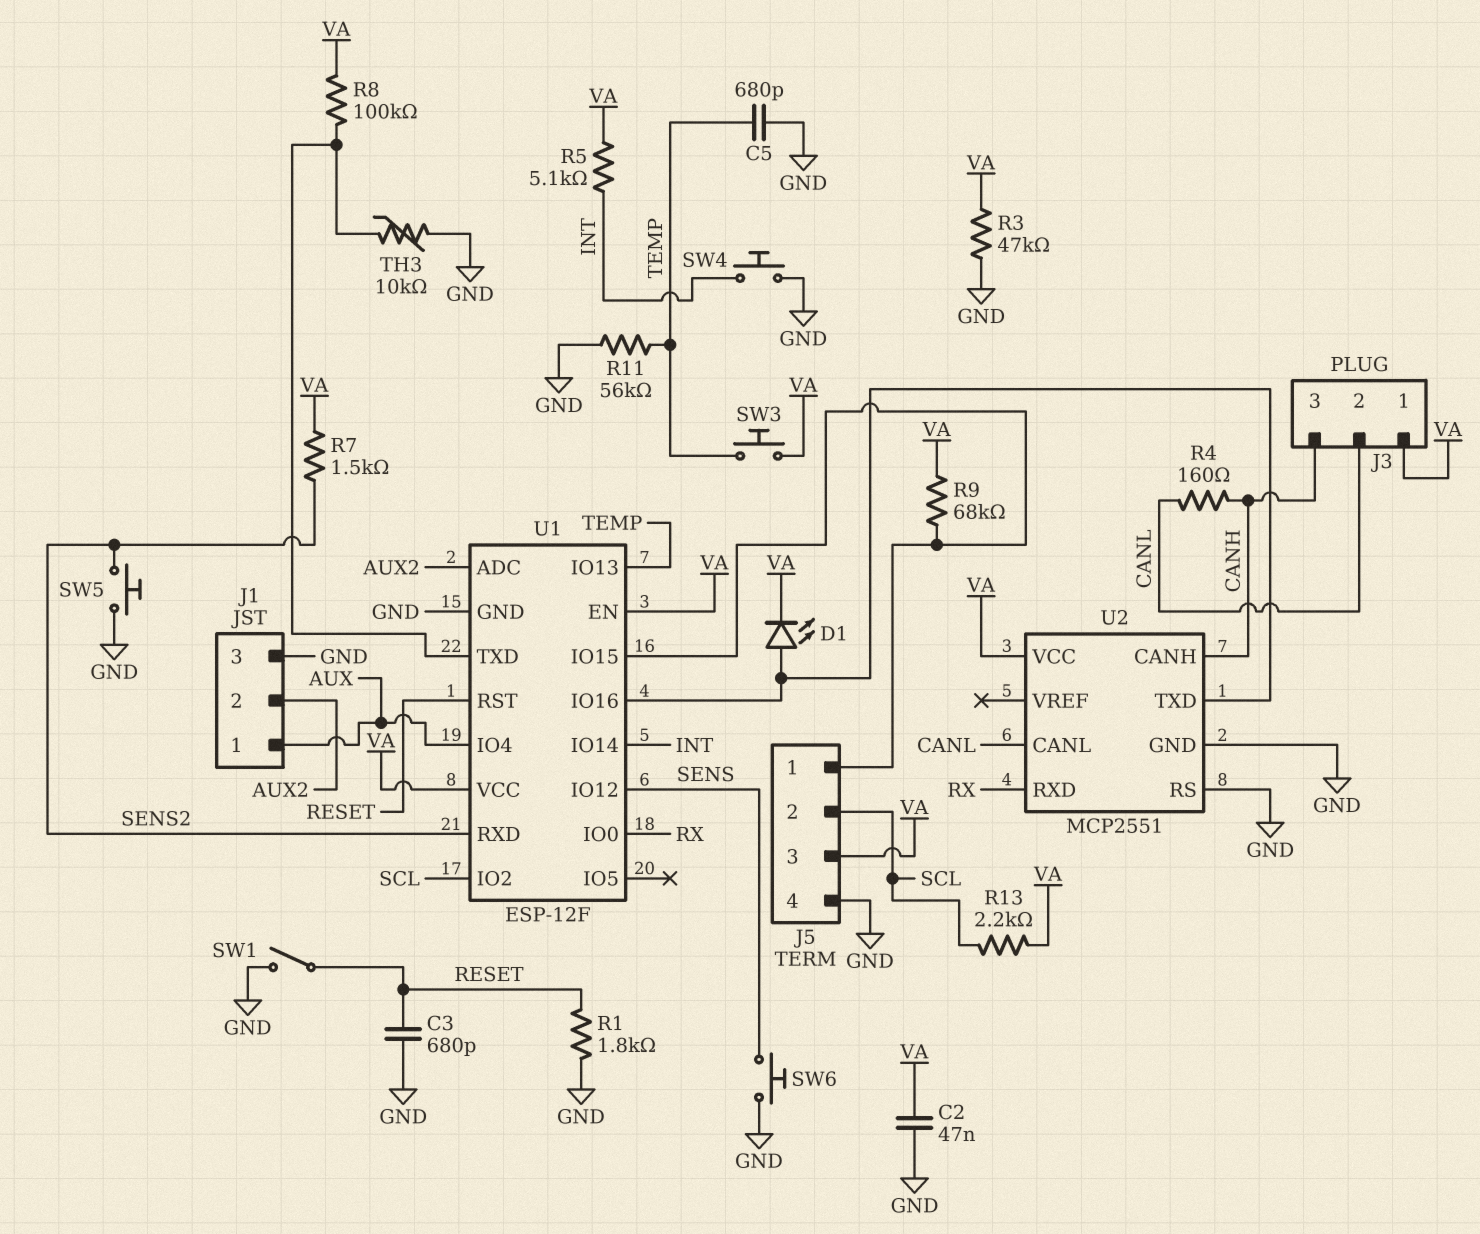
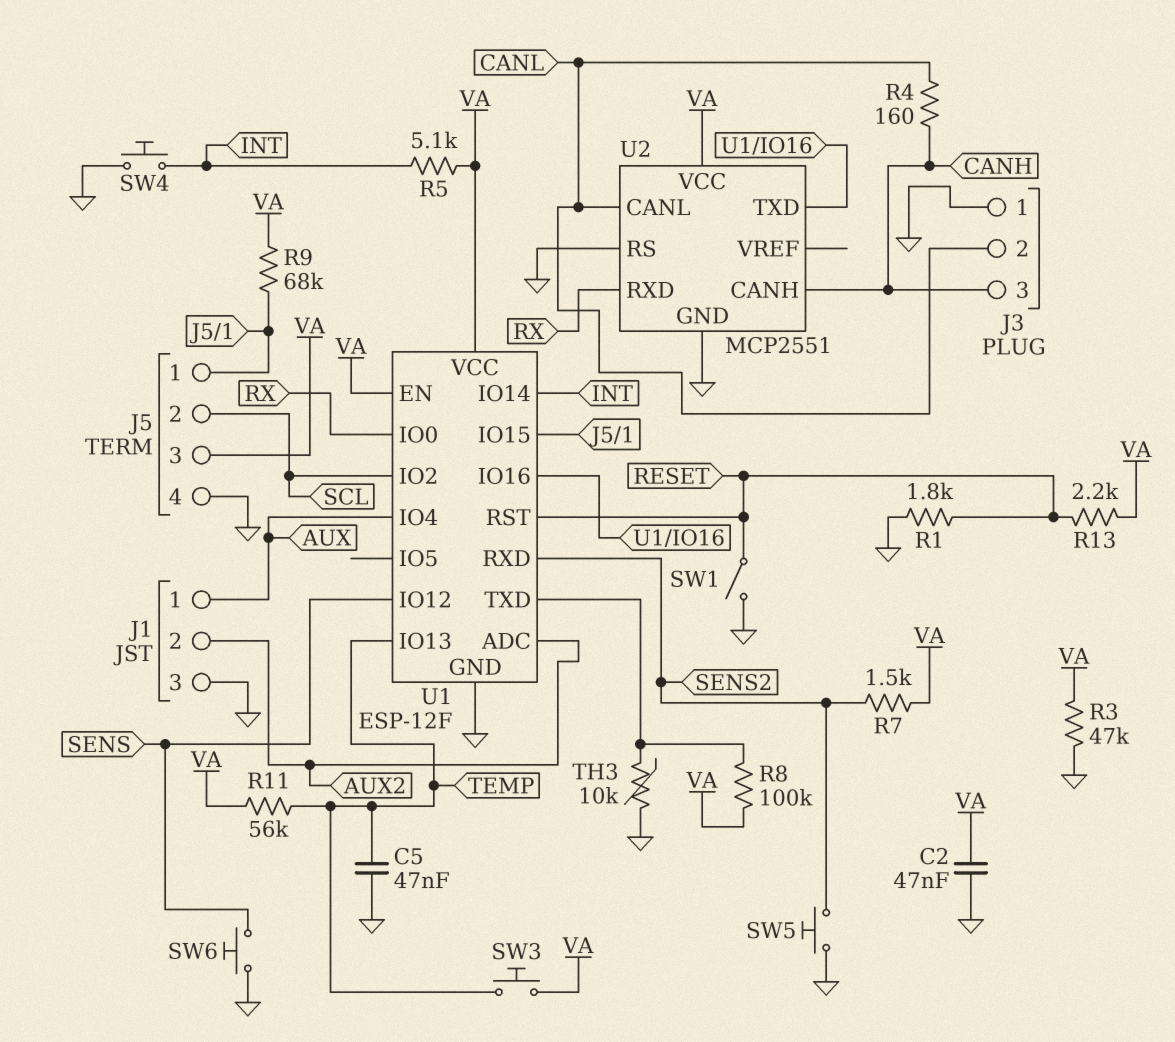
C3: 680pF (GND, RESET) -> none
C5: 680pF (GND, TEMP) -> 47nF (GND, TEMP)
D1: LED (A U1/IO16, K VA) -> none
J3 pin 1: VA -> GND
R11: 56k (GND, TEMP) -> 56k (TEMP, VA)
R13: 2.2k (SCL, VA) -> 2.2k (RESET, VA)

